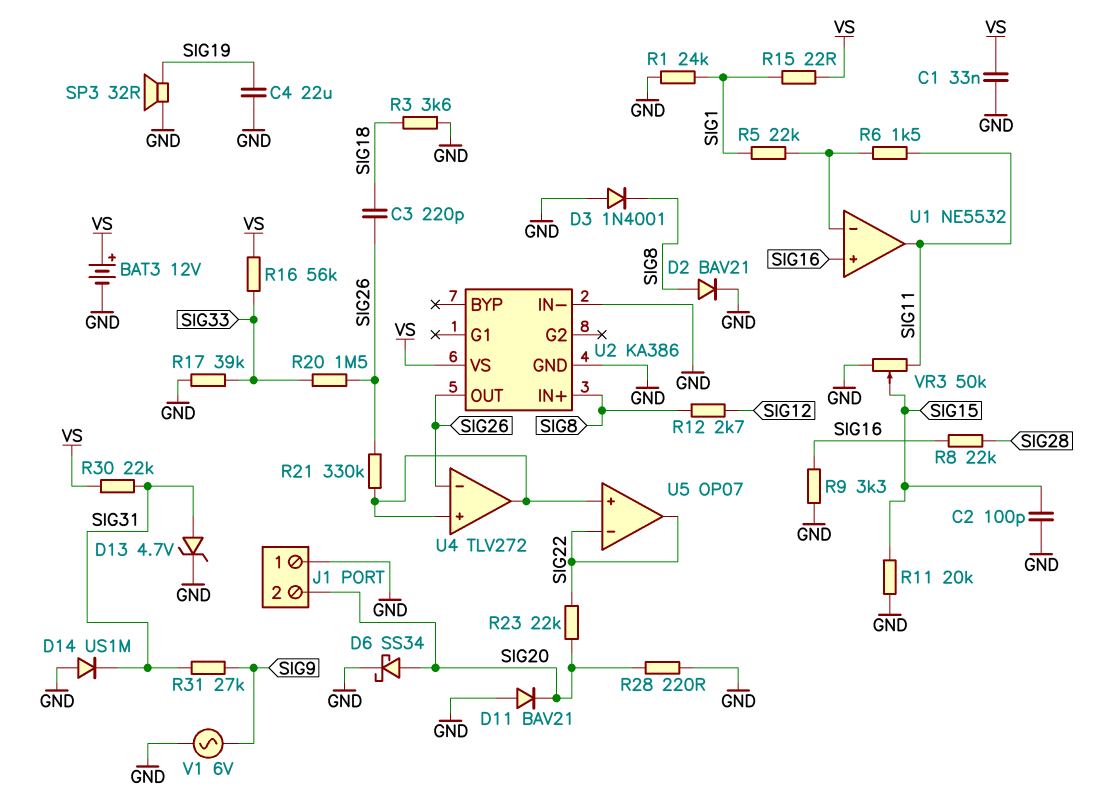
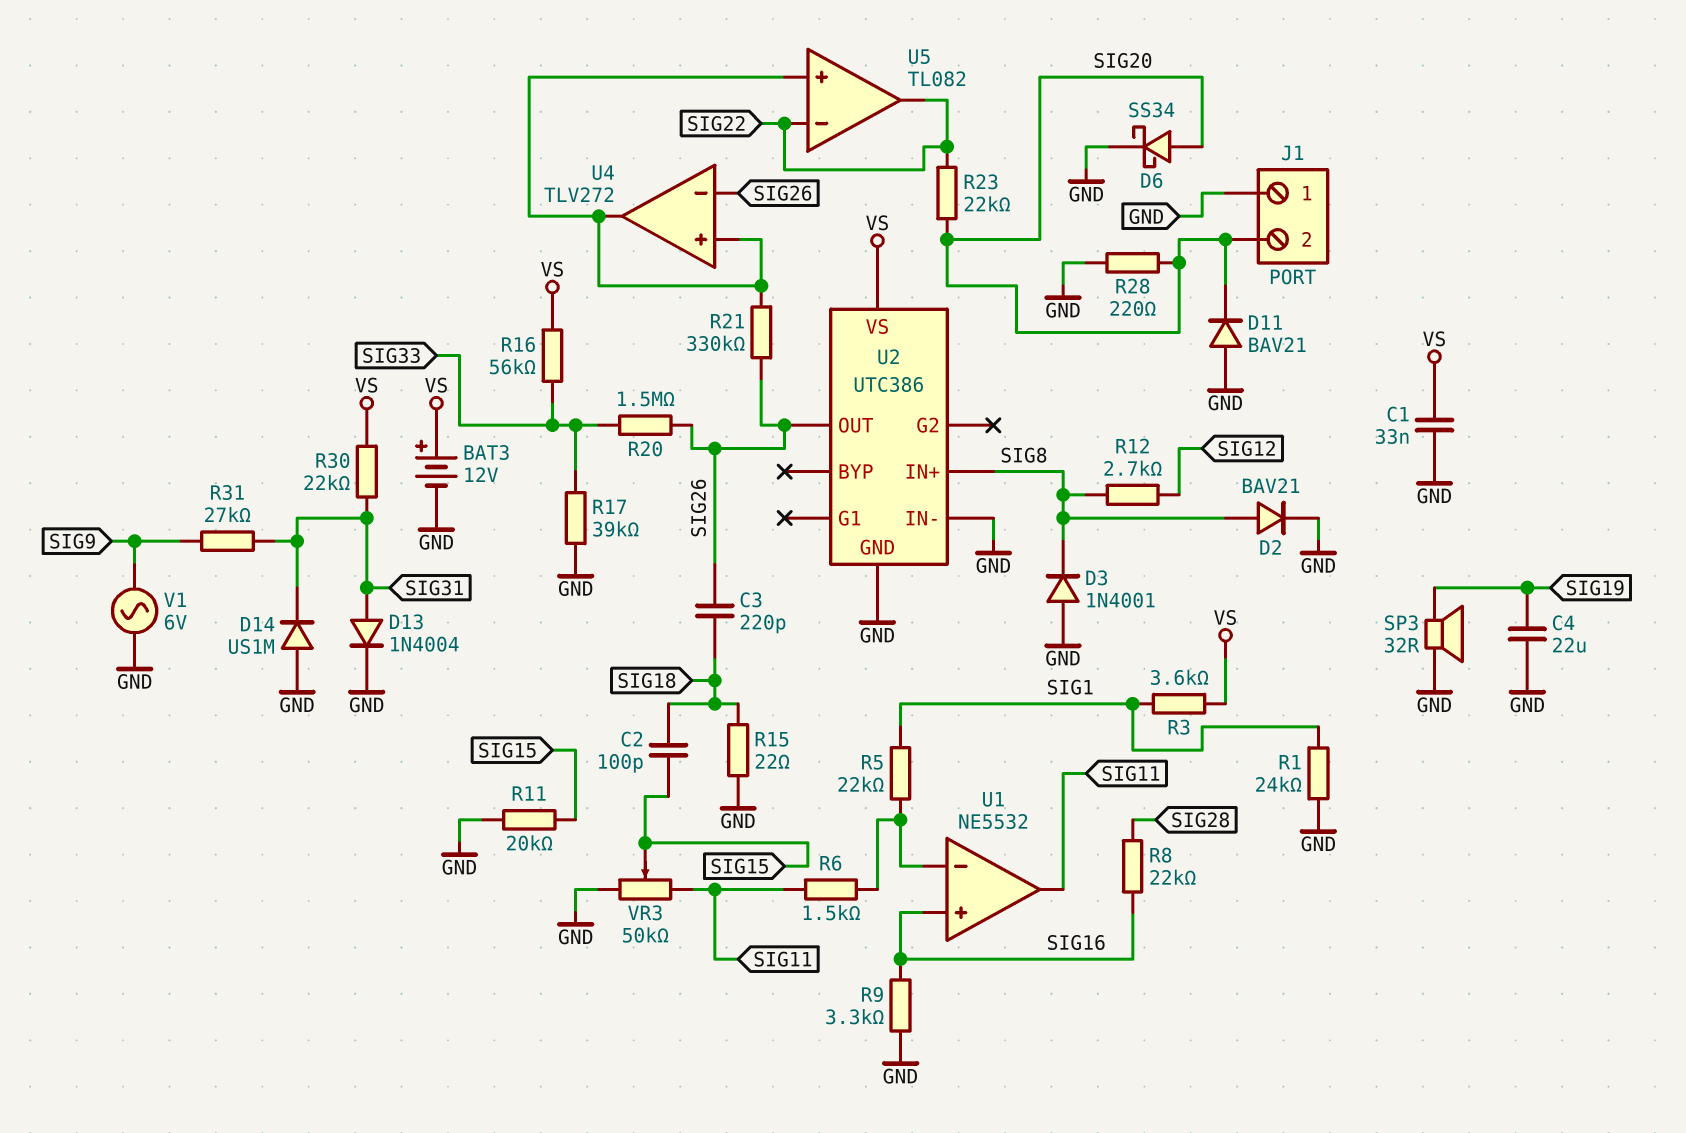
C2: 100pF (GND, SIG15) -> 100pF (SIG15, SIG18)
D13: zener 4.7V (A SIG31, K GND) -> diode 1N4004 (A SIG31, K GND)
R3: 3.6k (GND, SIG18) -> 3.6k (SIG1, VS)
R15: 22 (SIG1, VS) -> 22 (GND, SIG18)
U2: KA386 -> UTC386
U5: OP07 -> TL082

